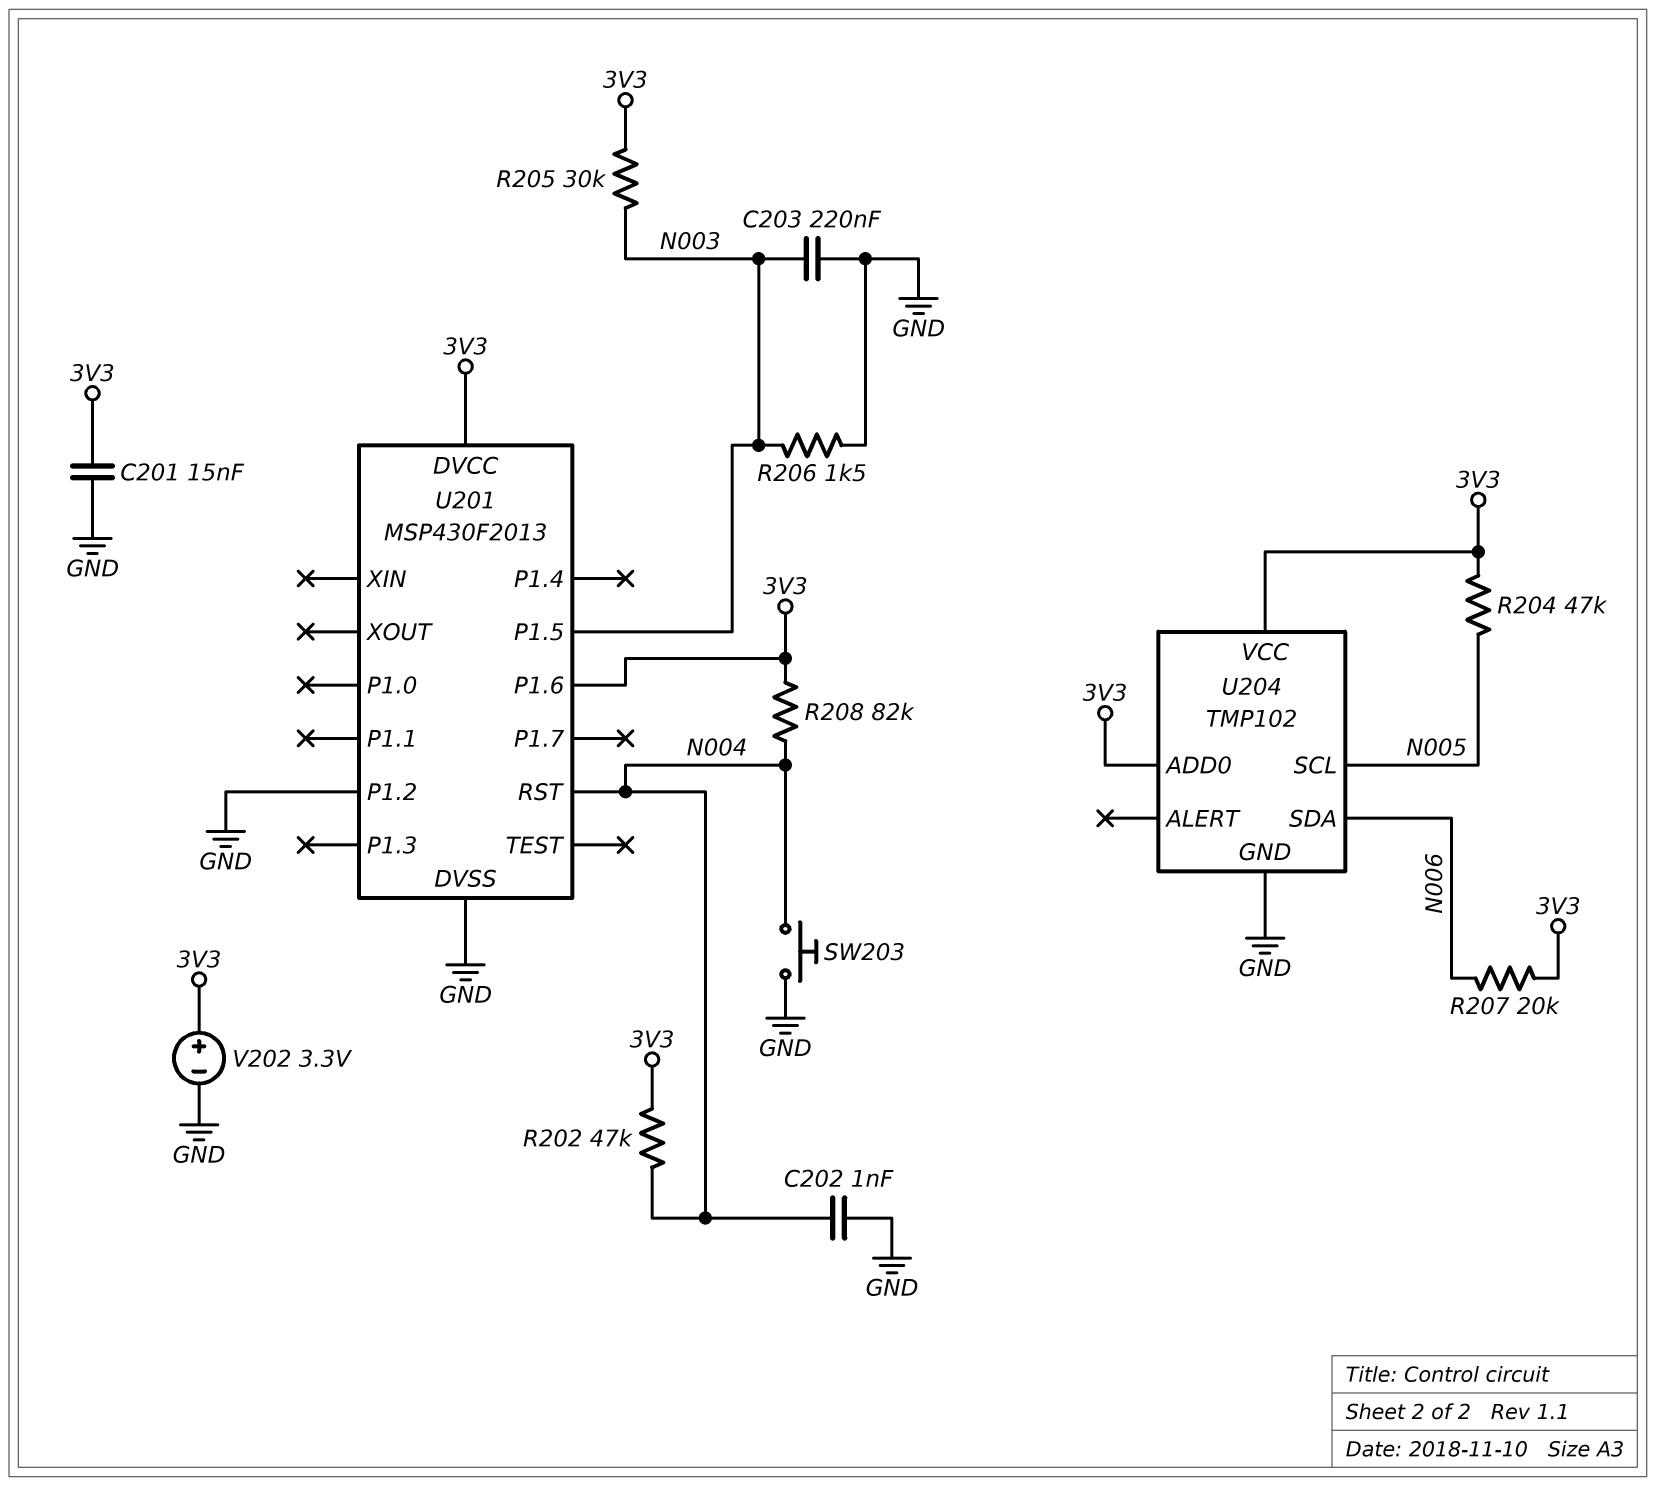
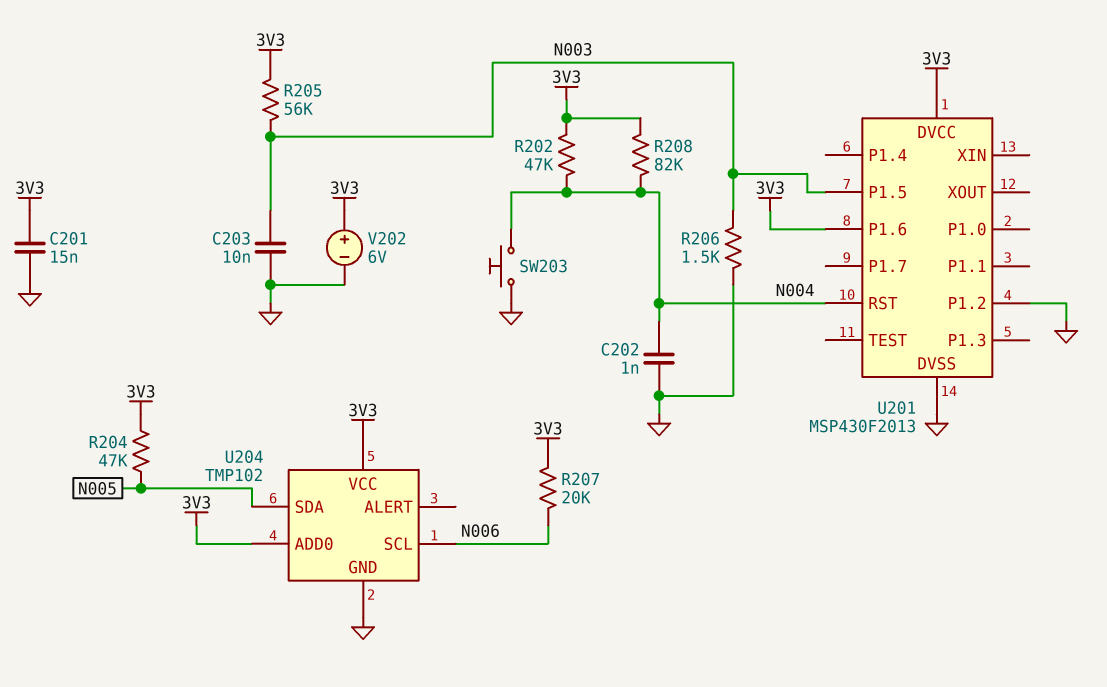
C203: 220nF (GND, N003) -> 10nF (GND, N003)
R205: 30k (3V3, N003) -> 56k (3V3, N003)
U204 pin SCL: N005 -> N006
U204 pin SDA: N006 -> N005
V202: 3.3V (plus 3V3, minus GND) -> 6V (plus 3V3, minus GND)

